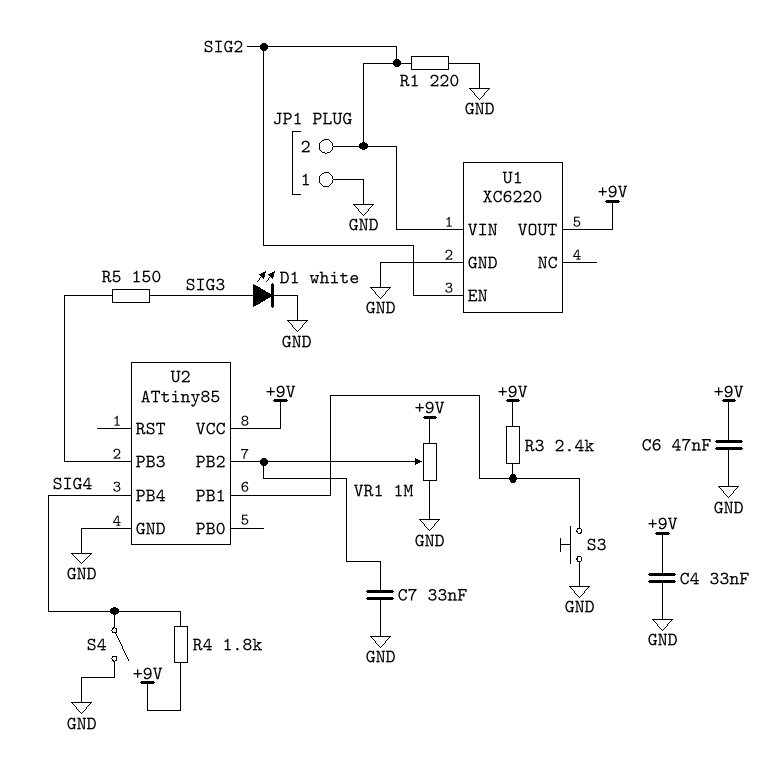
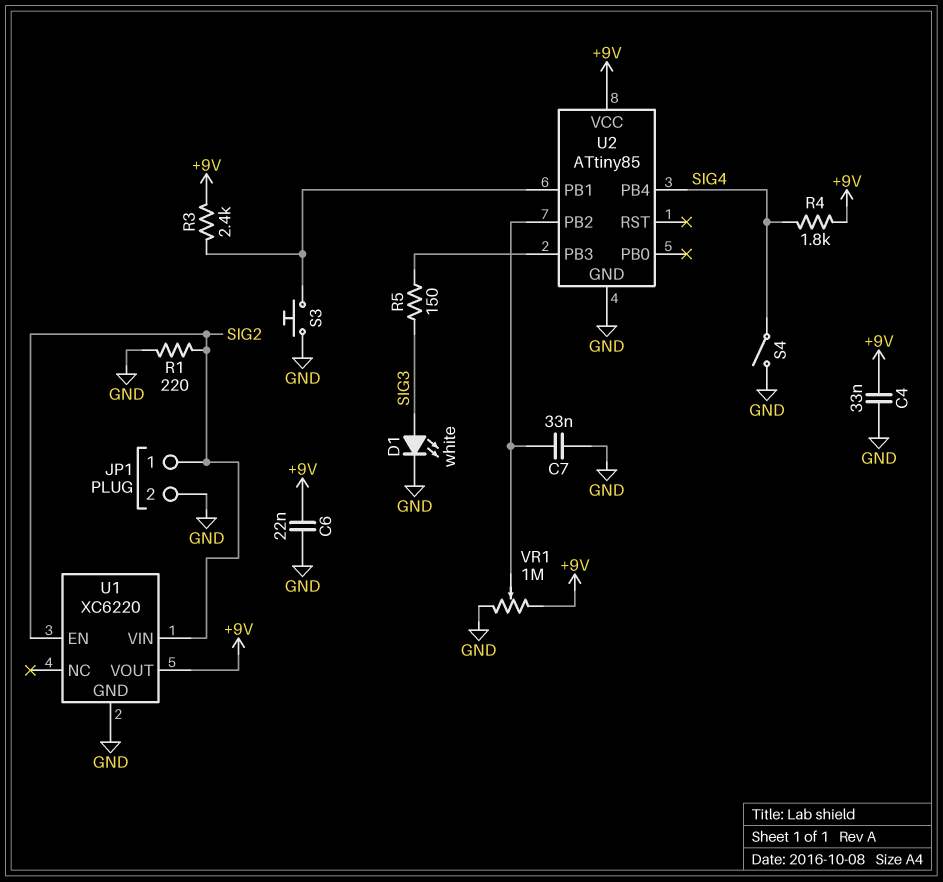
C6: 47nF (+9V, GND) -> 22nF (+9V, GND)
JP1 pin 1: GND -> SIG2
JP1 pin 2: SIG2 -> GND

